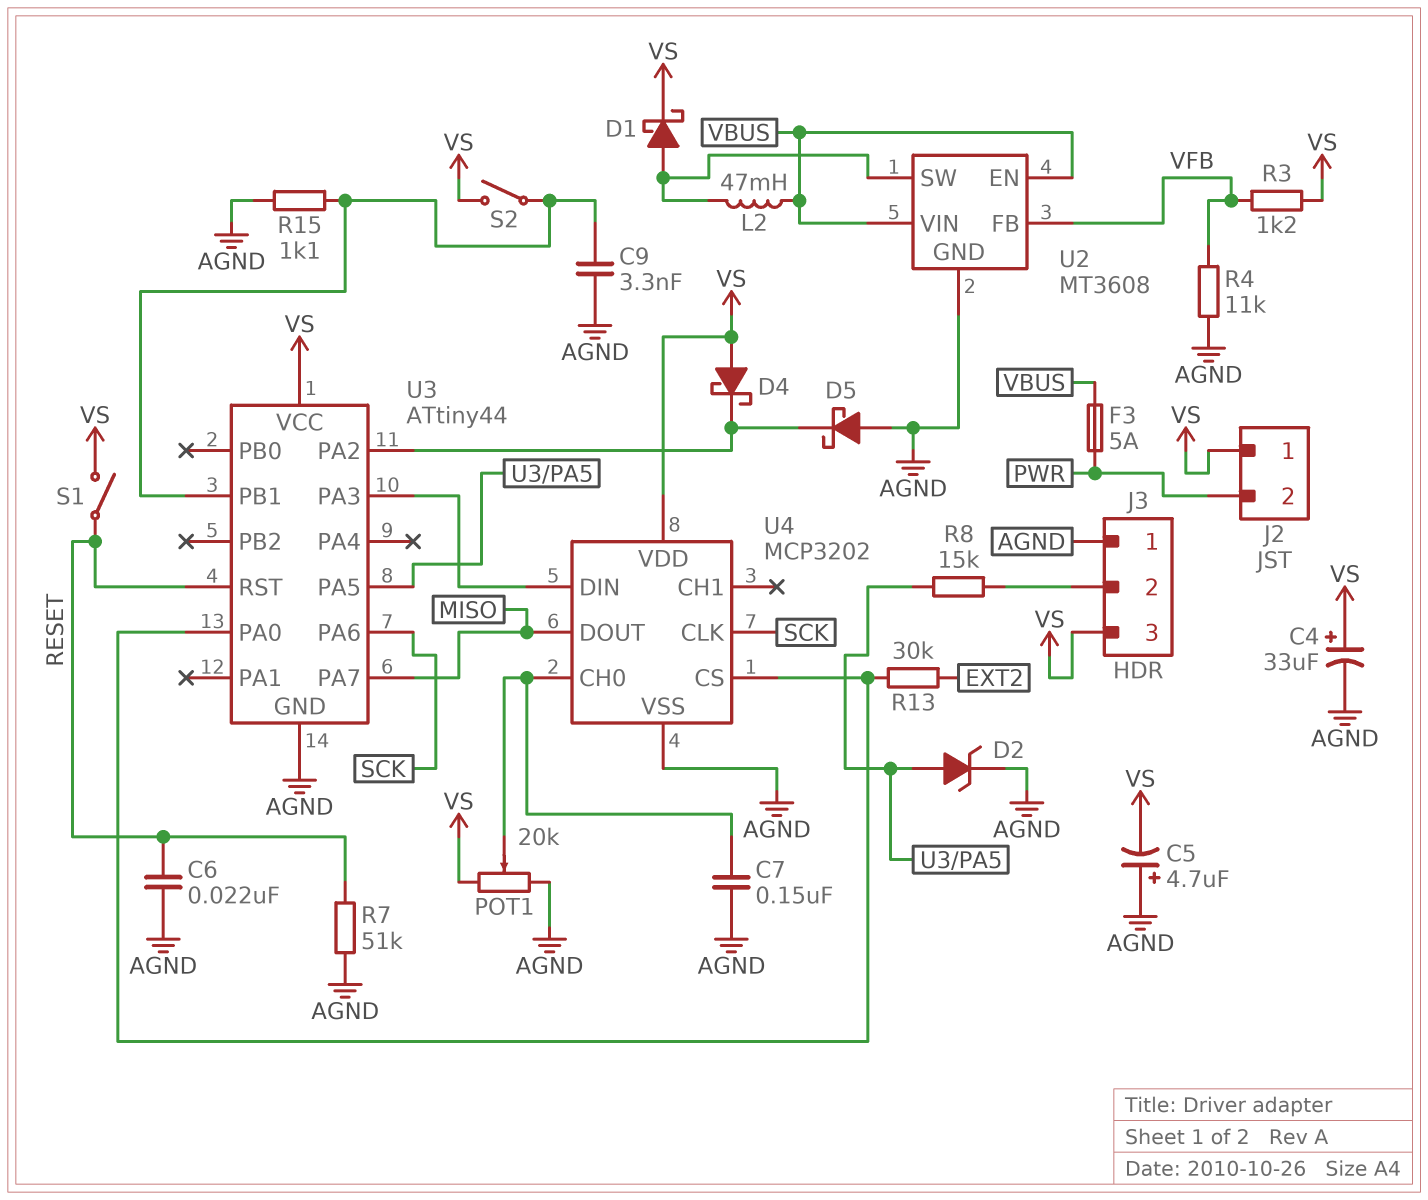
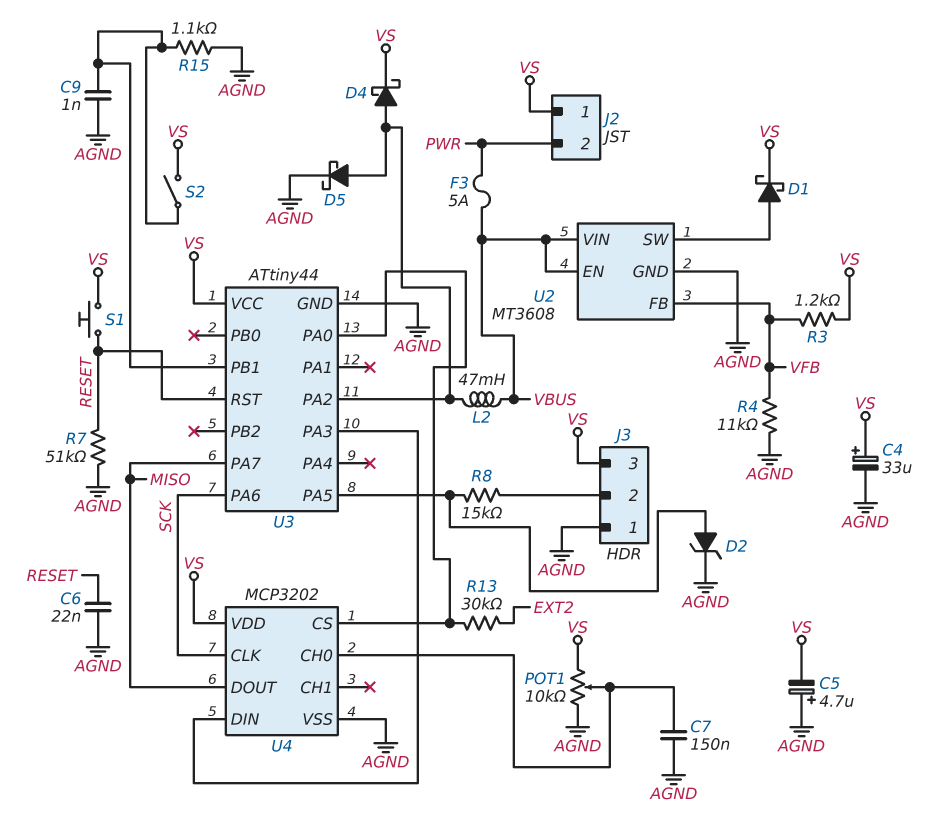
C9: 3.3nF (AGND, U3/PB1) -> 1nF (AGND, U3/PB1)
D4: schottky (A VS, K U3/PA2) -> schottky (A U3/PA2, K VS)
D5: schottky (A AGND, K U3/PA2) -> schottky (A U3/PA2, K AGND)
L2: 47mH (U2/SW, VBUS) -> 47mH (U3/PA2, VBUS)
POT1: 20k (AGND, VS, wiper U4/CH0) -> 10k (AGND, VS, wiper U4/CH0)
S1: switch (RESET, VS) -> button (RESET, VS)

